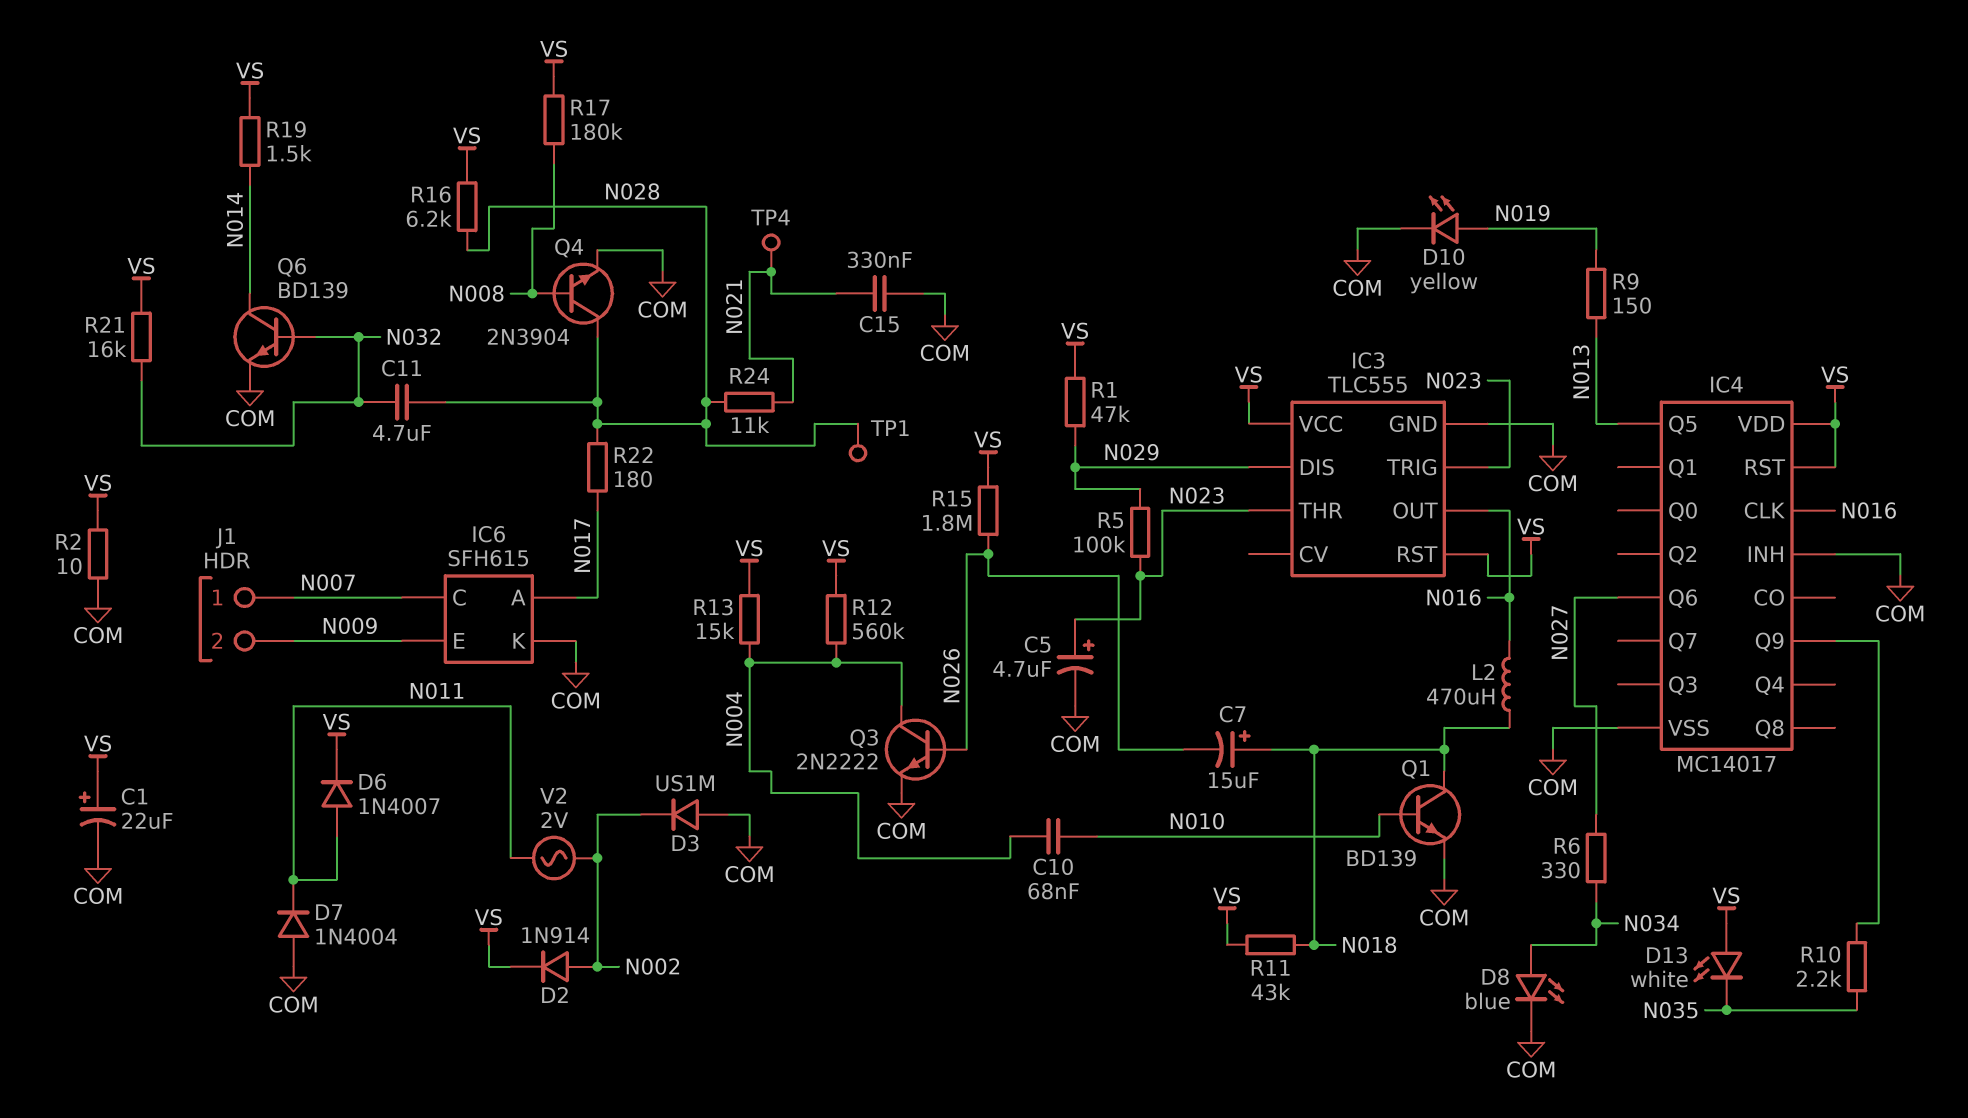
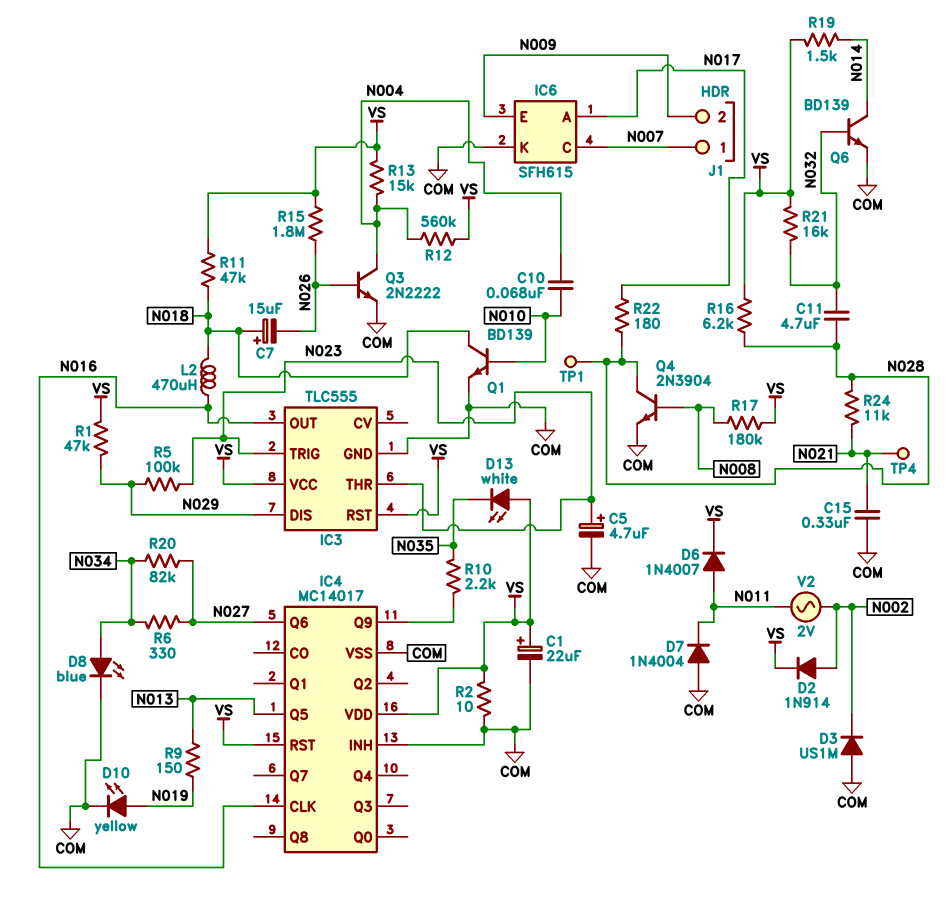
R11: 43k (N018, VS) -> 47k (N018, VS)
R20: none -> 82k (N027, N034)

